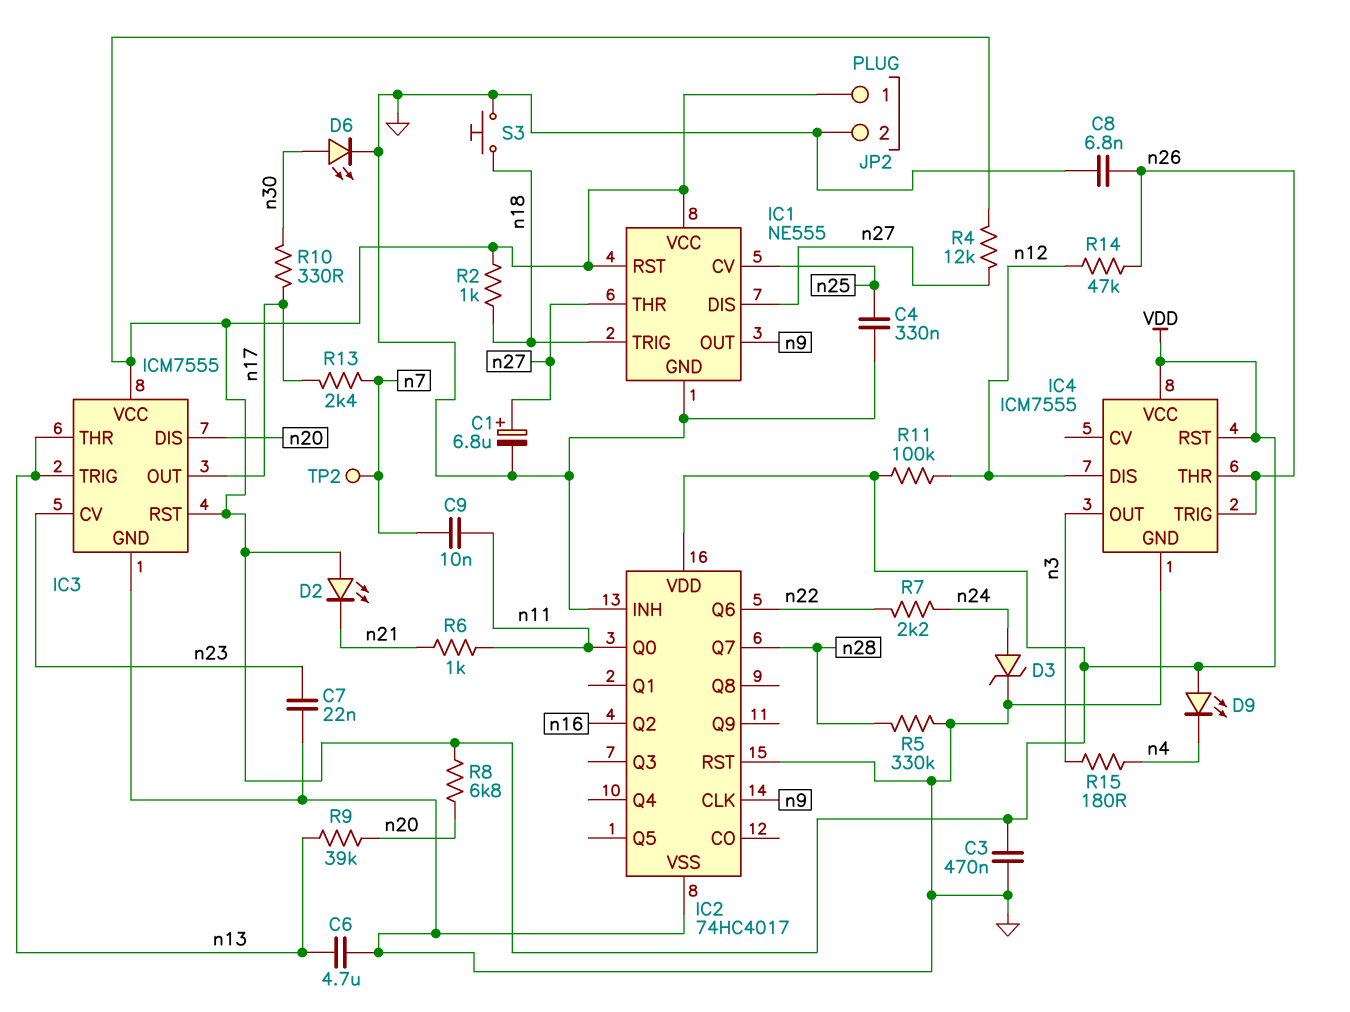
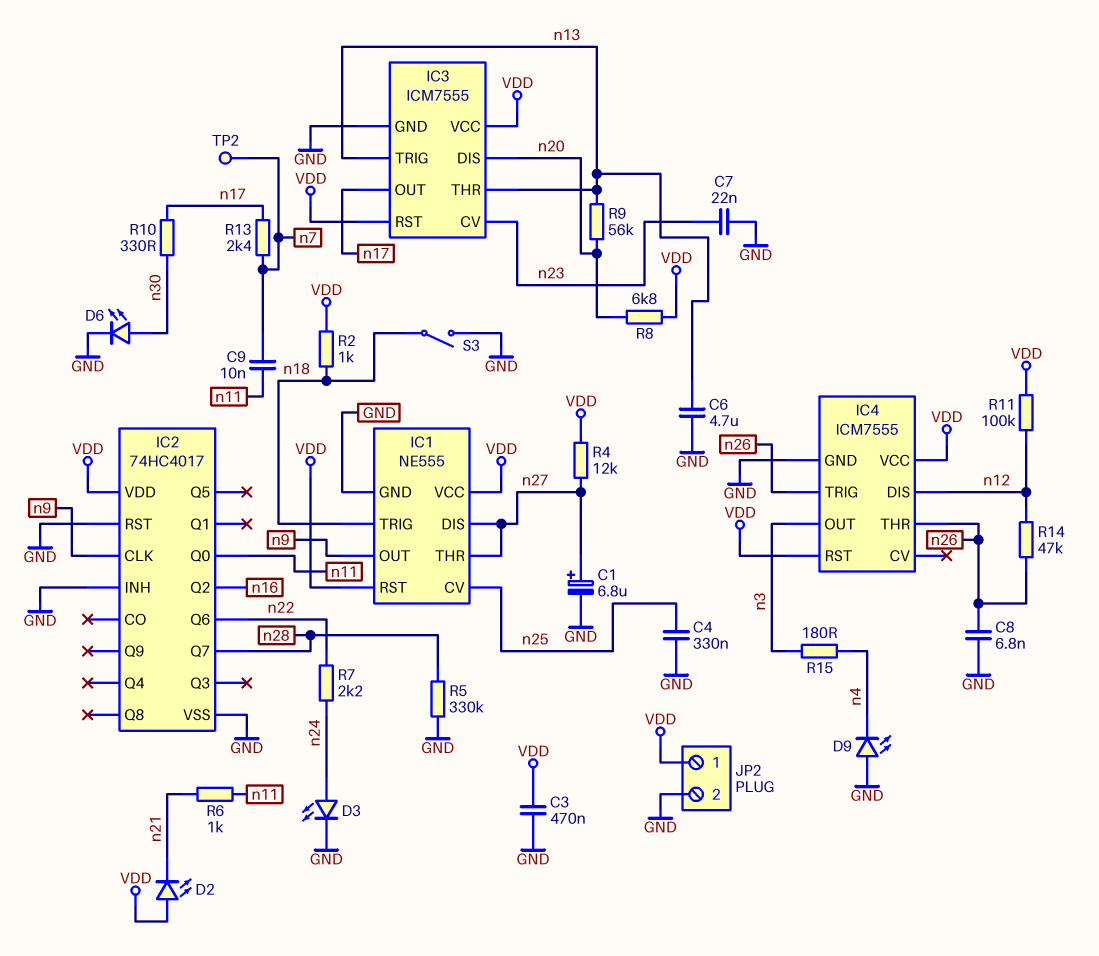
D3: zener (A n24, K GND) -> LED (A n24, K GND)
D9: LED (A VDD, K n4) -> LED (A GND, K n4)
R9: 39k (n13, n20) -> 56k (n13, n20)
S3: button (GND, n18) -> switch (GND, n18)

